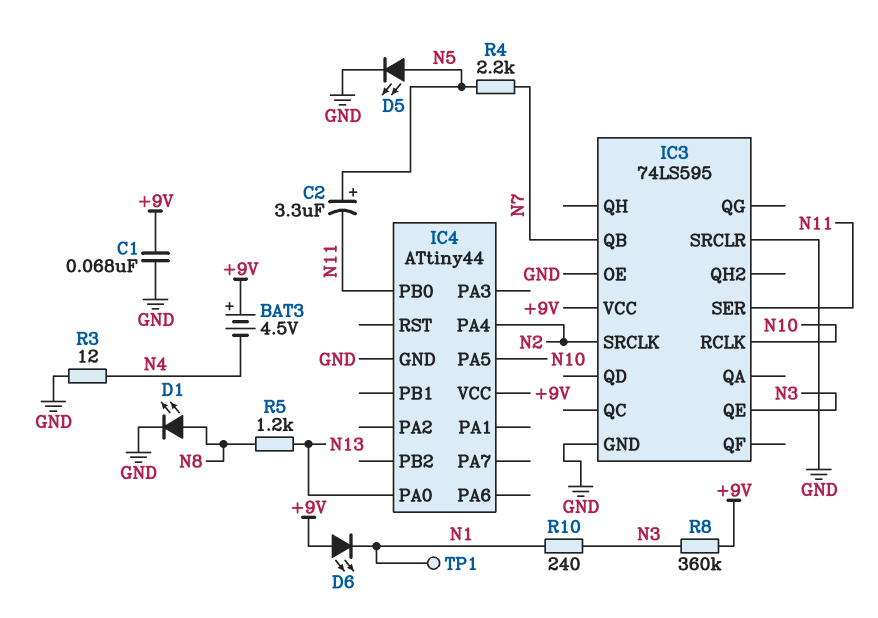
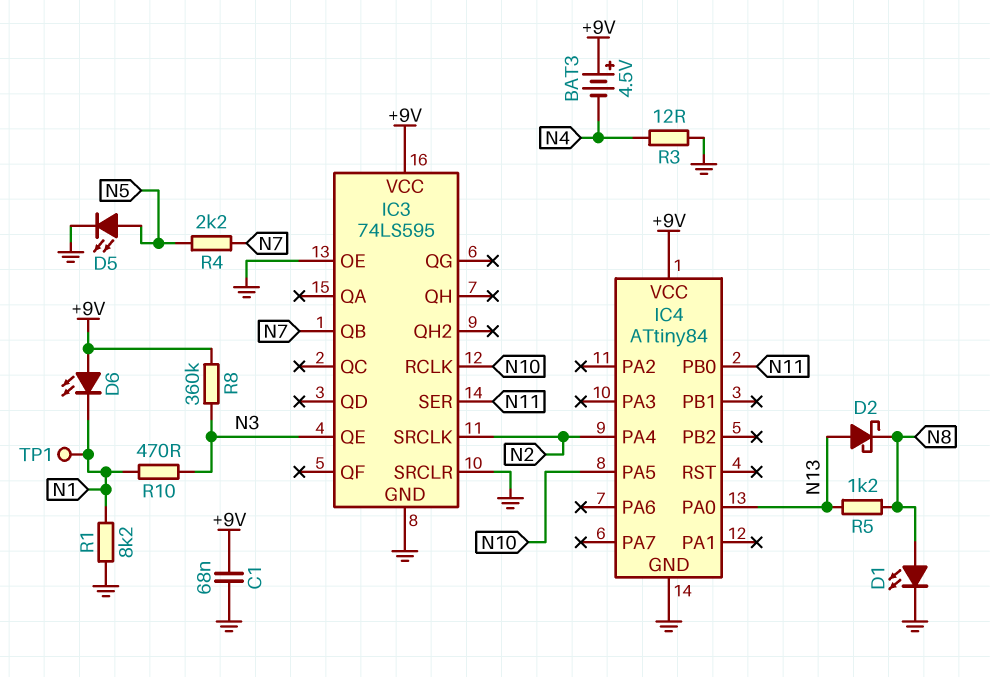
C2: 3.3uF (plus N5, minus N11) -> none
D2: none -> schottky (A N13, K N8)
IC4: ATtiny44 -> ATtiny84
R1: none -> 8.2k (GND, N1)
R10: 240 (N1, N3) -> 470 (N1, N3)

